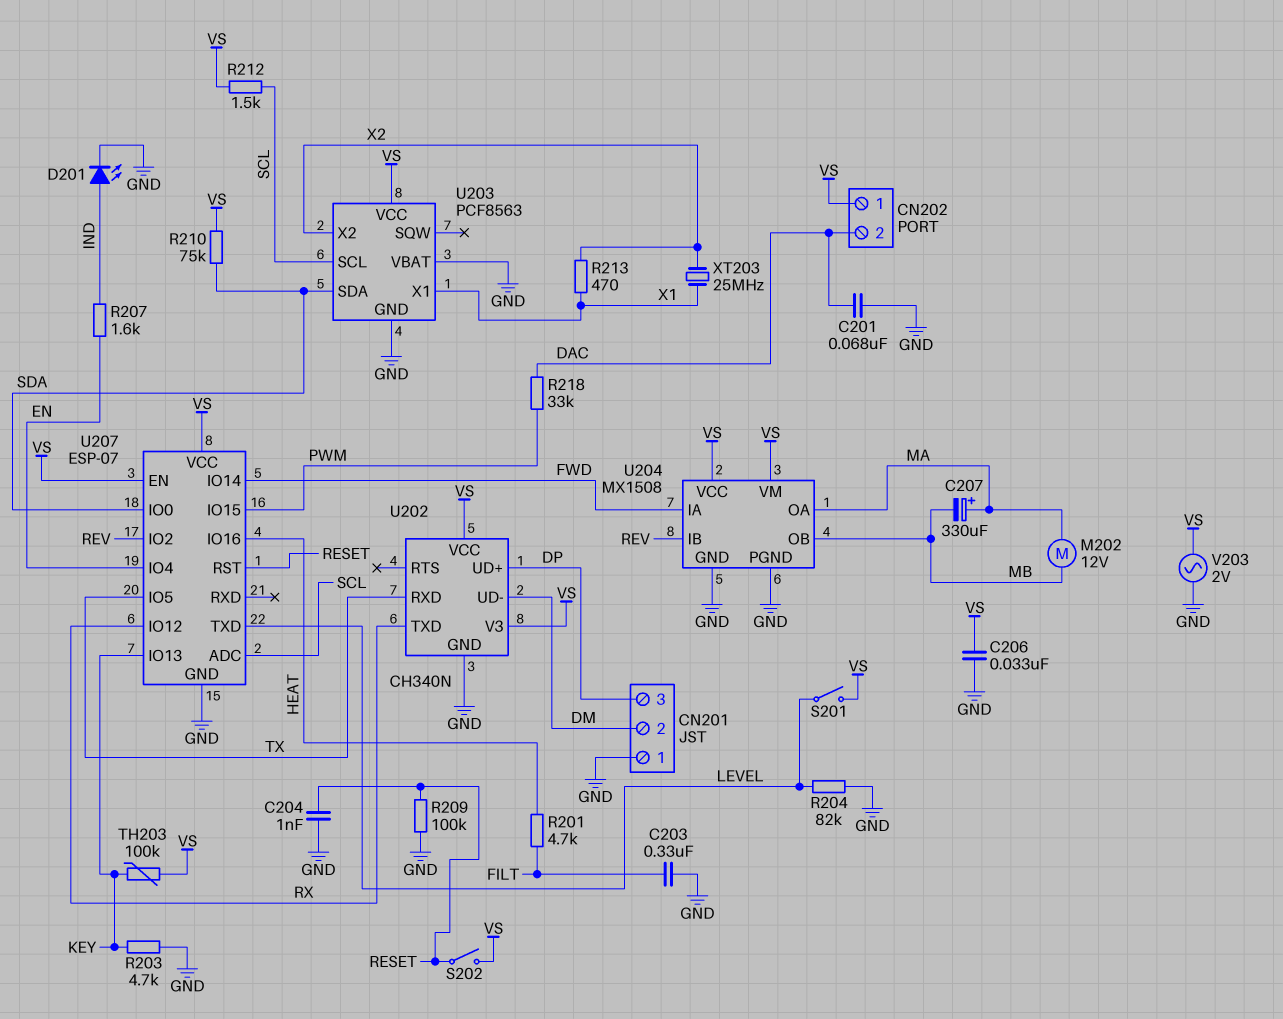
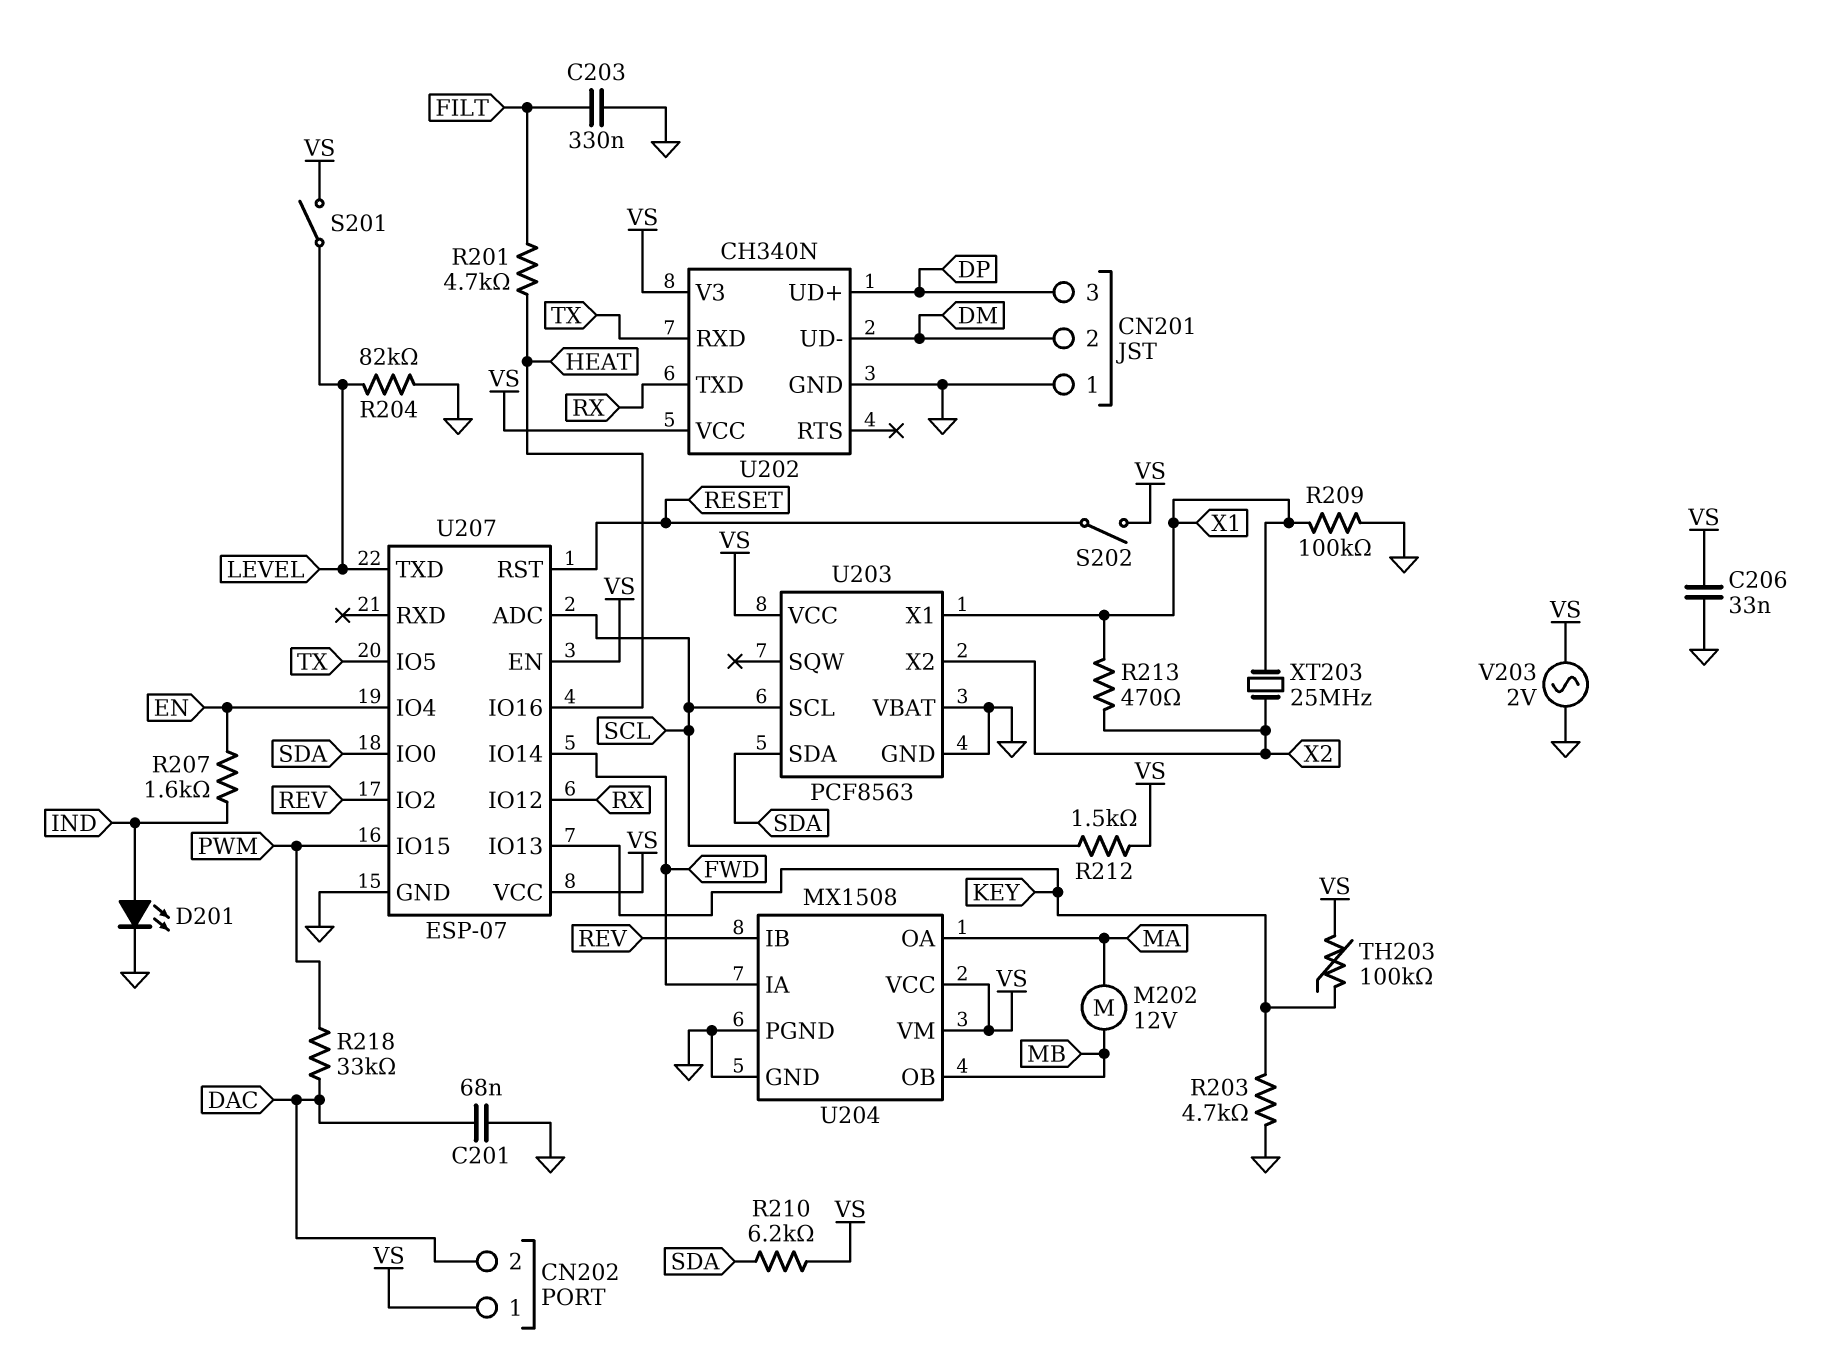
C204: 1nF (GND, RESET) -> none
C207: 330uF (plus MA, minus MB) -> none
R209: 100k (GND, RESET) -> 100k (GND, X1)
R210: 75k (SDA, VS) -> 6.2k (SDA, VS)

